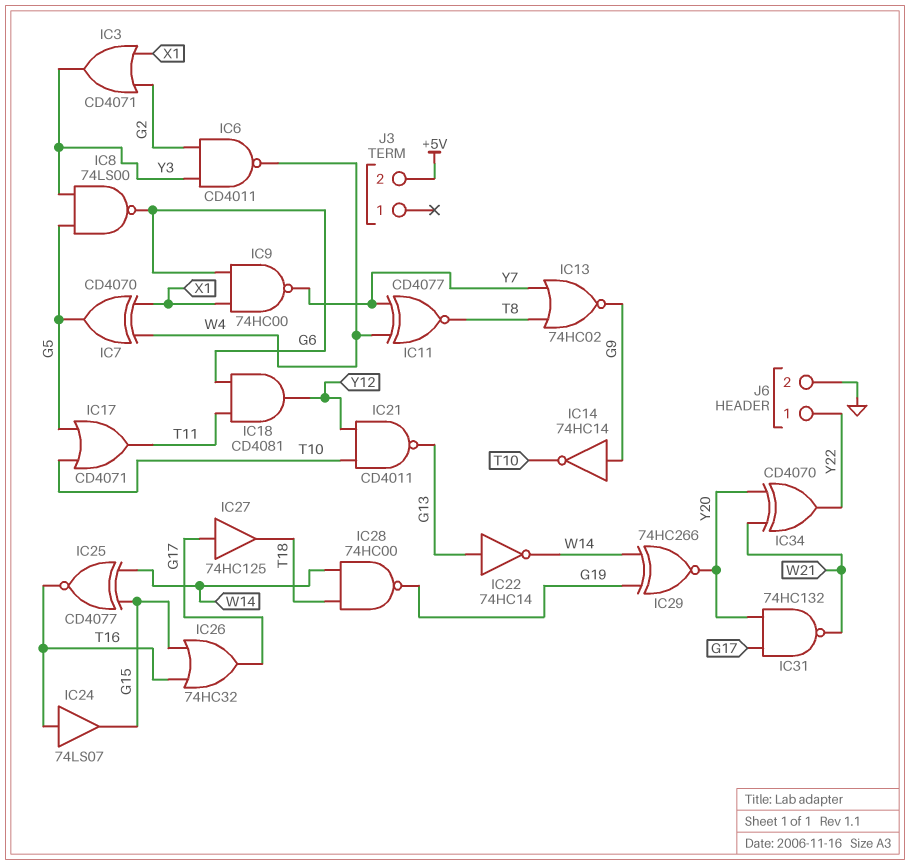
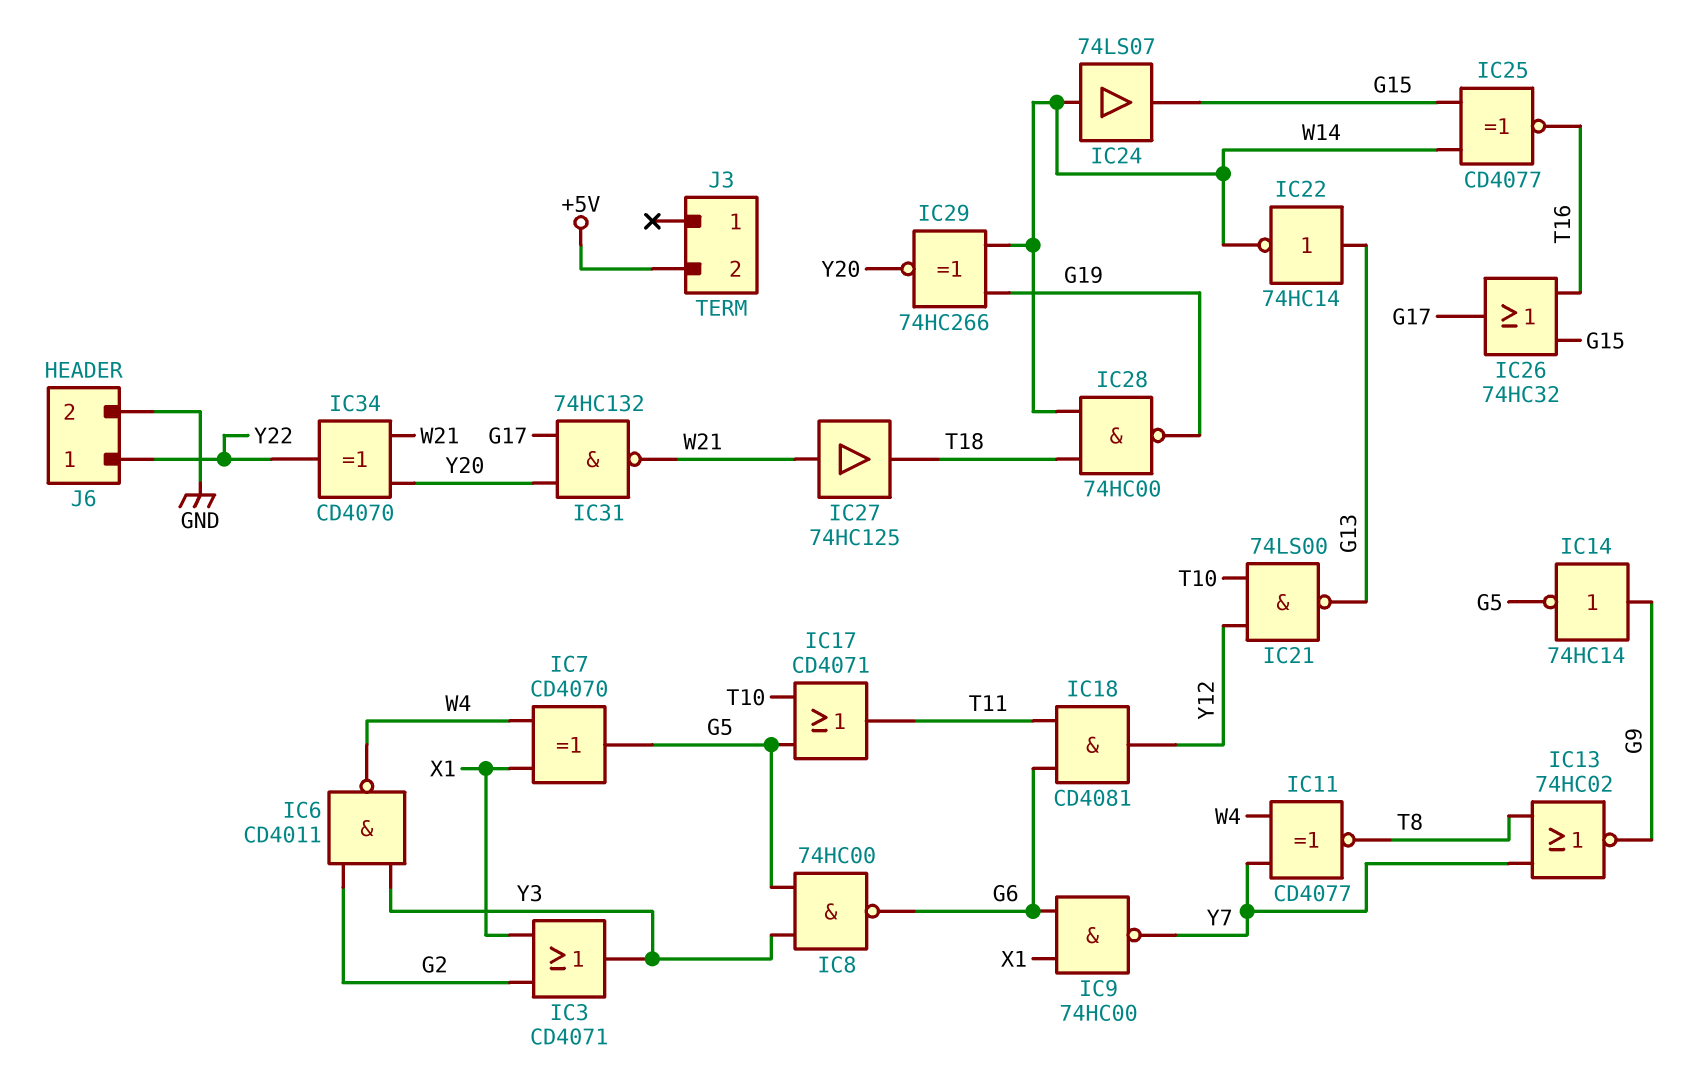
IC8: NAND 74LS00 (in G5, in Y3, out G6) -> NAND 74HC00 (in G5, in Y3, out G6)
IC14: NOT 74HC14 (in G9, out T10) -> NOT 74HC14 (in G9, out G5)
IC21: NAND CD4011 (in T10, in Y12, out G13) -> NAND 74LS00 (in T10, in Y12, out G13)
IC24: buffer 74LS07 (in T16, out G15) -> buffer 74LS07 (in W14, out G15)
IC27: buffer 74HC125 (in G17, out T18) -> buffer 74HC125 (in W21, out T18)

